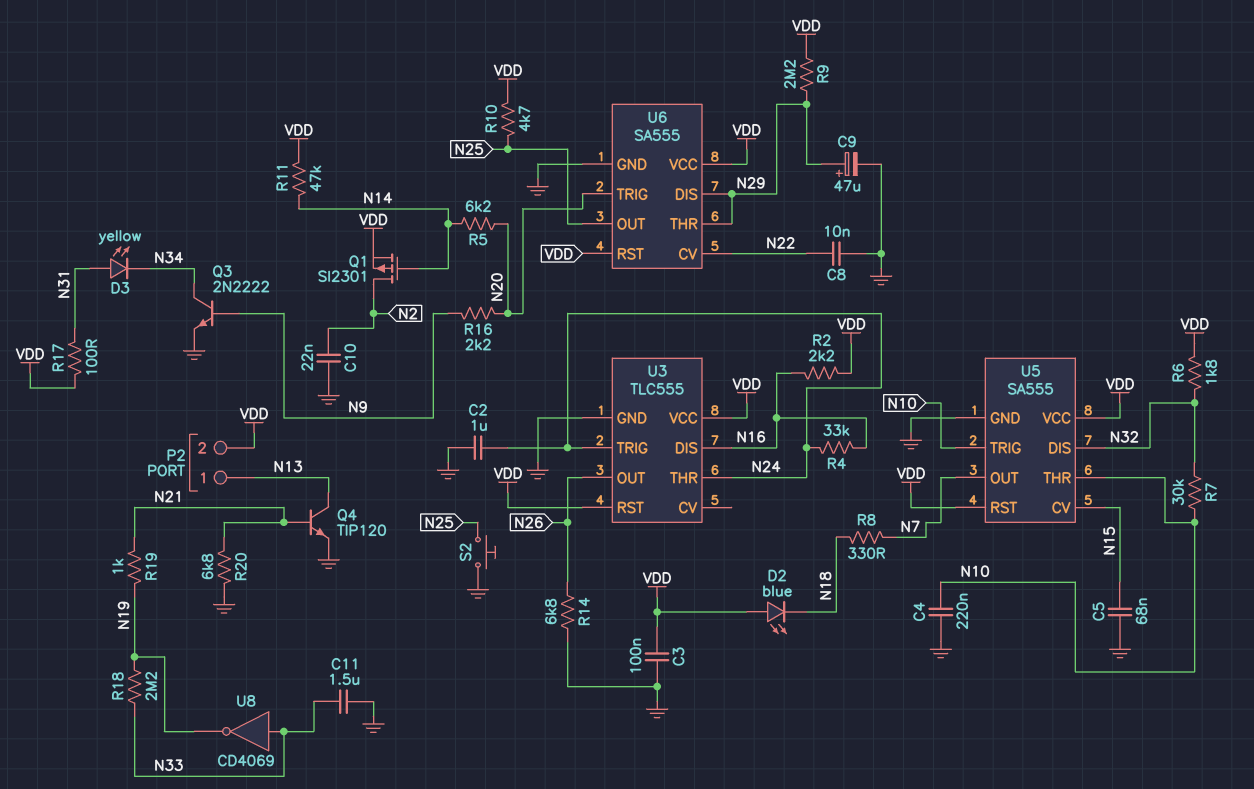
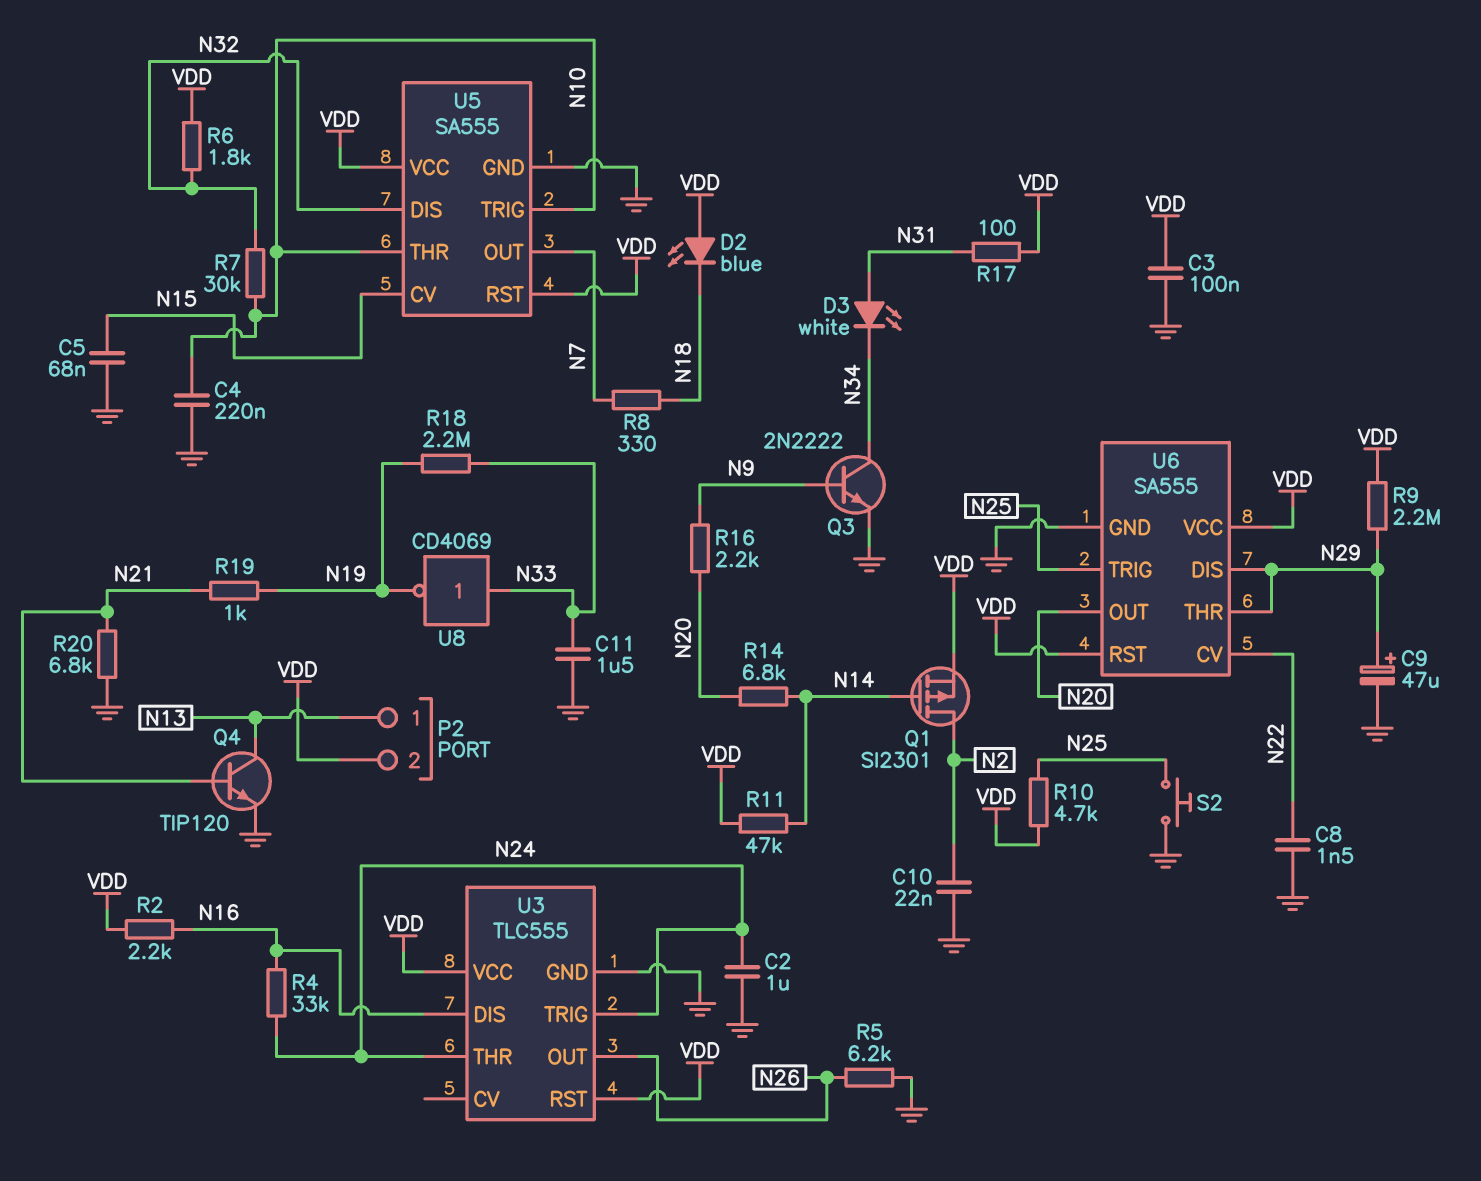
C8: 10nF (GND, N22) -> 1.5nF (GND, N22)
D3: LED yellow (A N31, K N34) -> LED white (A N31, K N34)
R5: 6.2k (N14, N20) -> 6.2k (GND, N26)
R14: 6.8k (GND, N26) -> 6.8k (N14, N20)
U6 pin OUT: N25 -> N20
U6 pin TRIG: N20 -> N25

